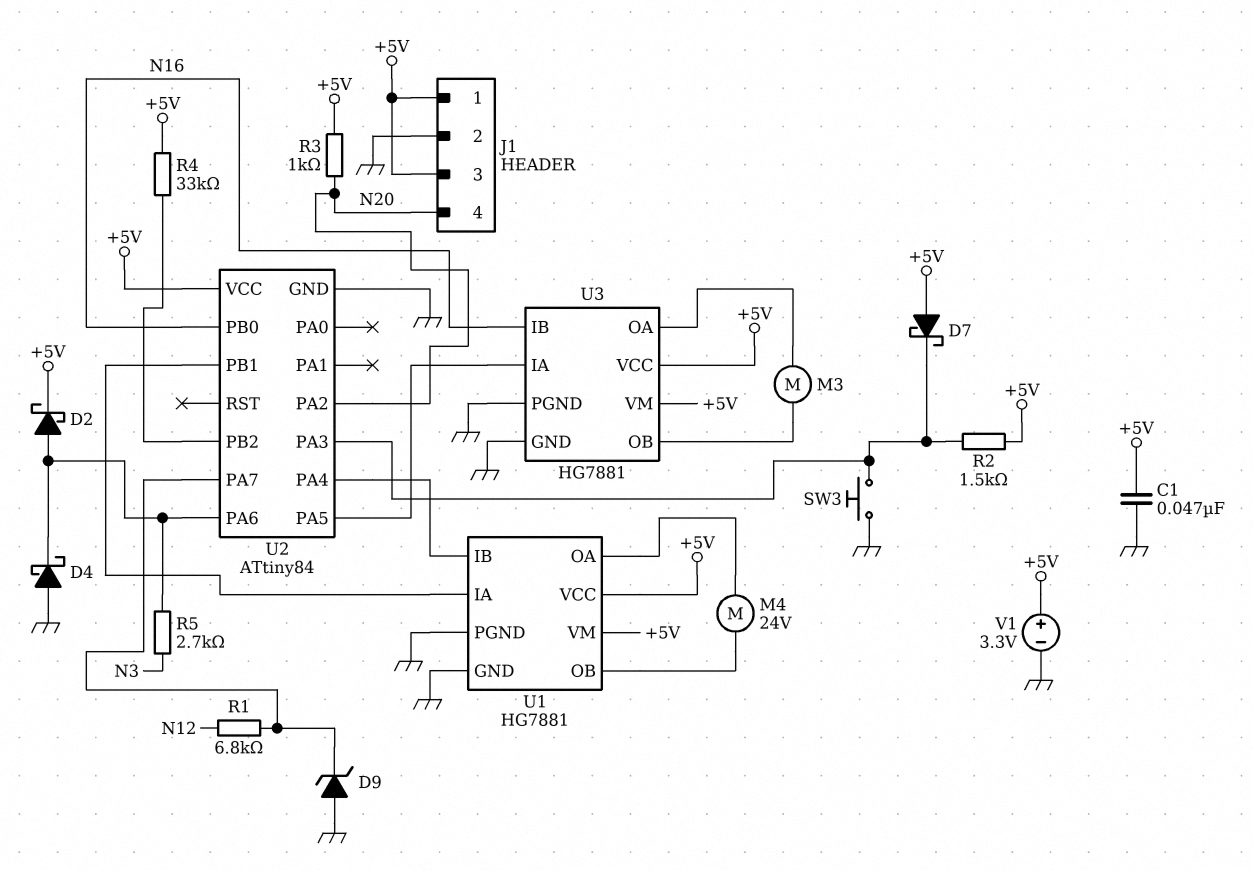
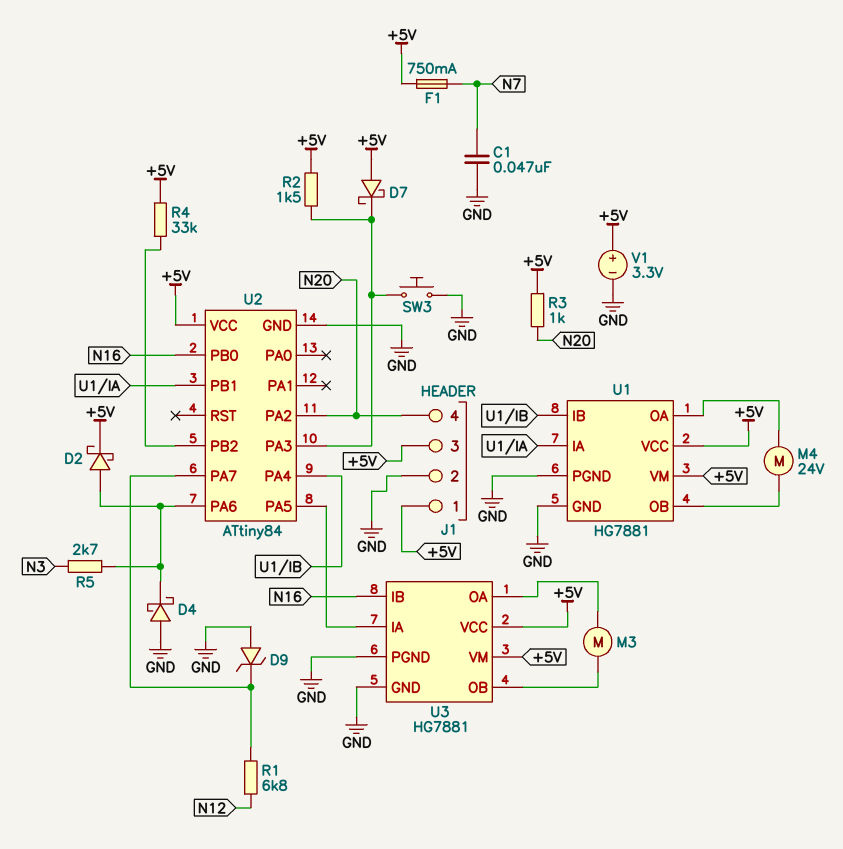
C1: 47nF (+5V, GND) -> 47nF (GND, N7)
F1: none -> 750mA (+5V, N7)

